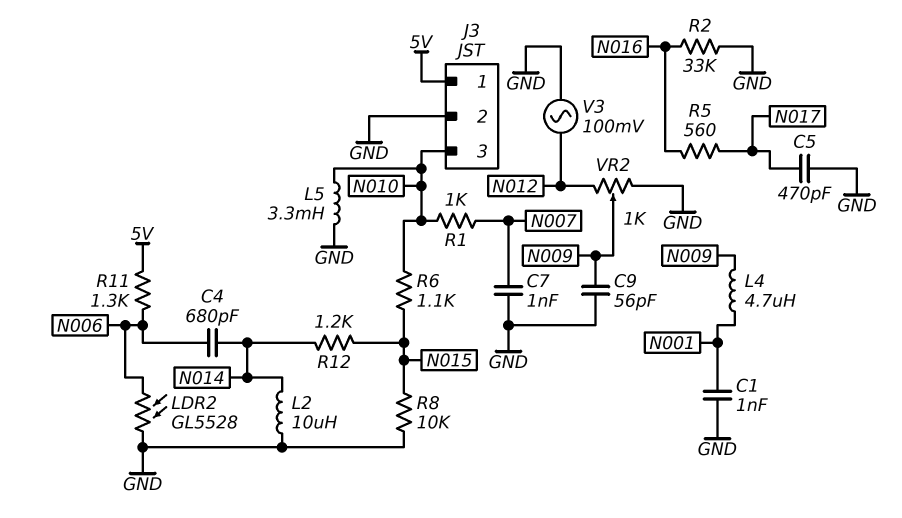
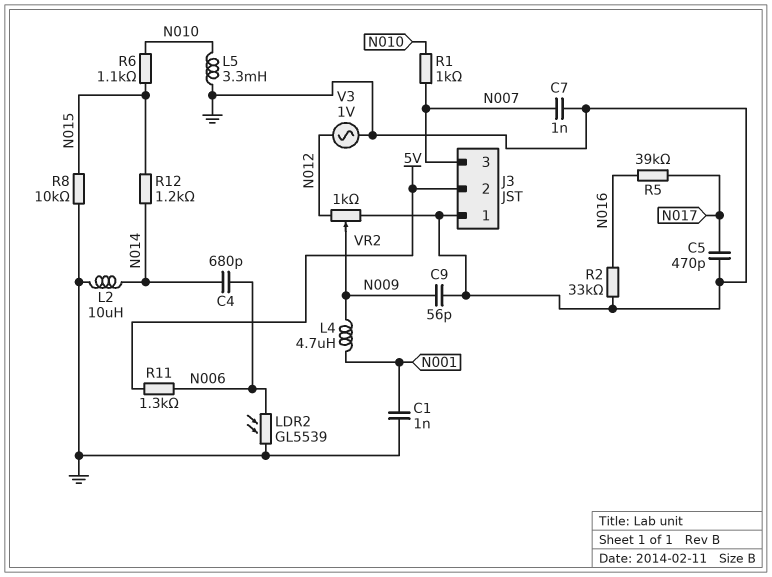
J3 pin 1: 5V -> GND
J3 pin 2: GND -> 5V
J3 pin 3: N010 -> N007
LDR2: GL5528 (GND, N006) -> GL5539 (GND, N006)
R5: 560 (N016, N017) -> 39k (N016, N017)
V3: AC 100mV (GND, N012) -> AC 1V (GND, N012)

